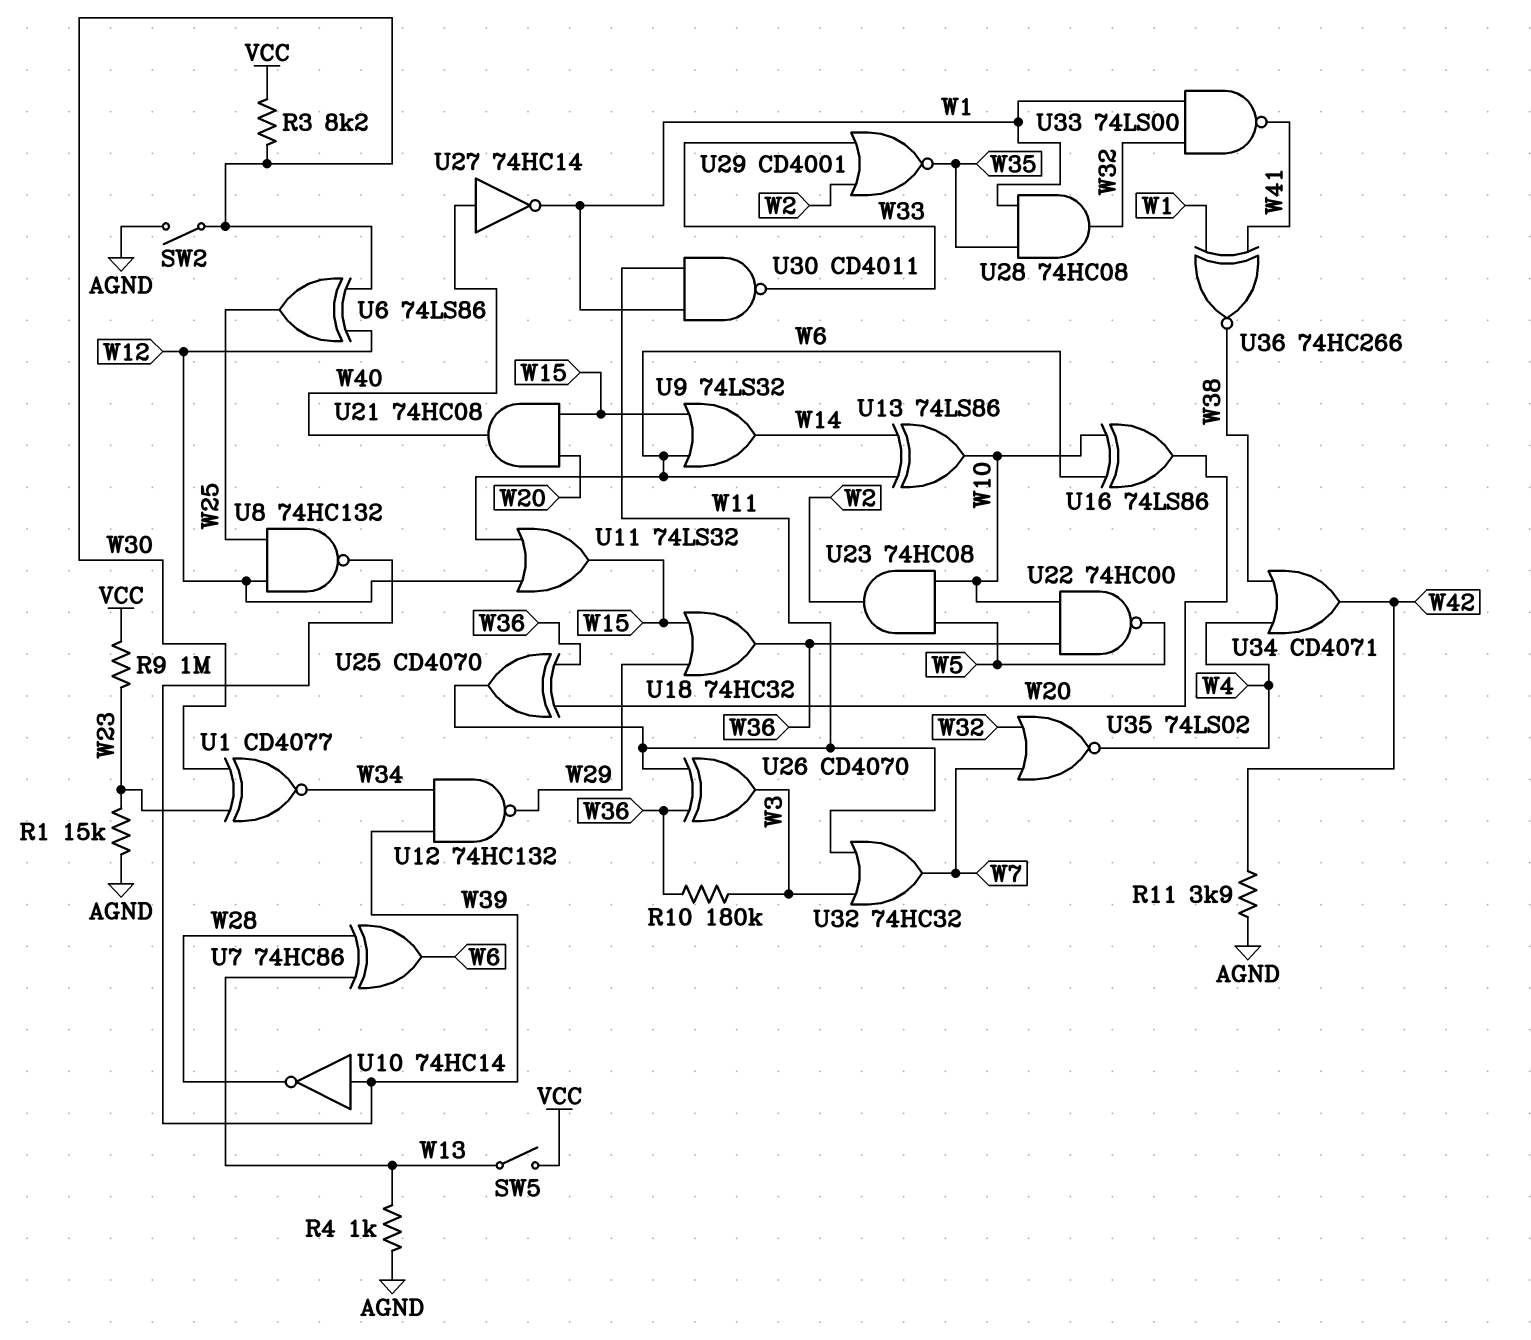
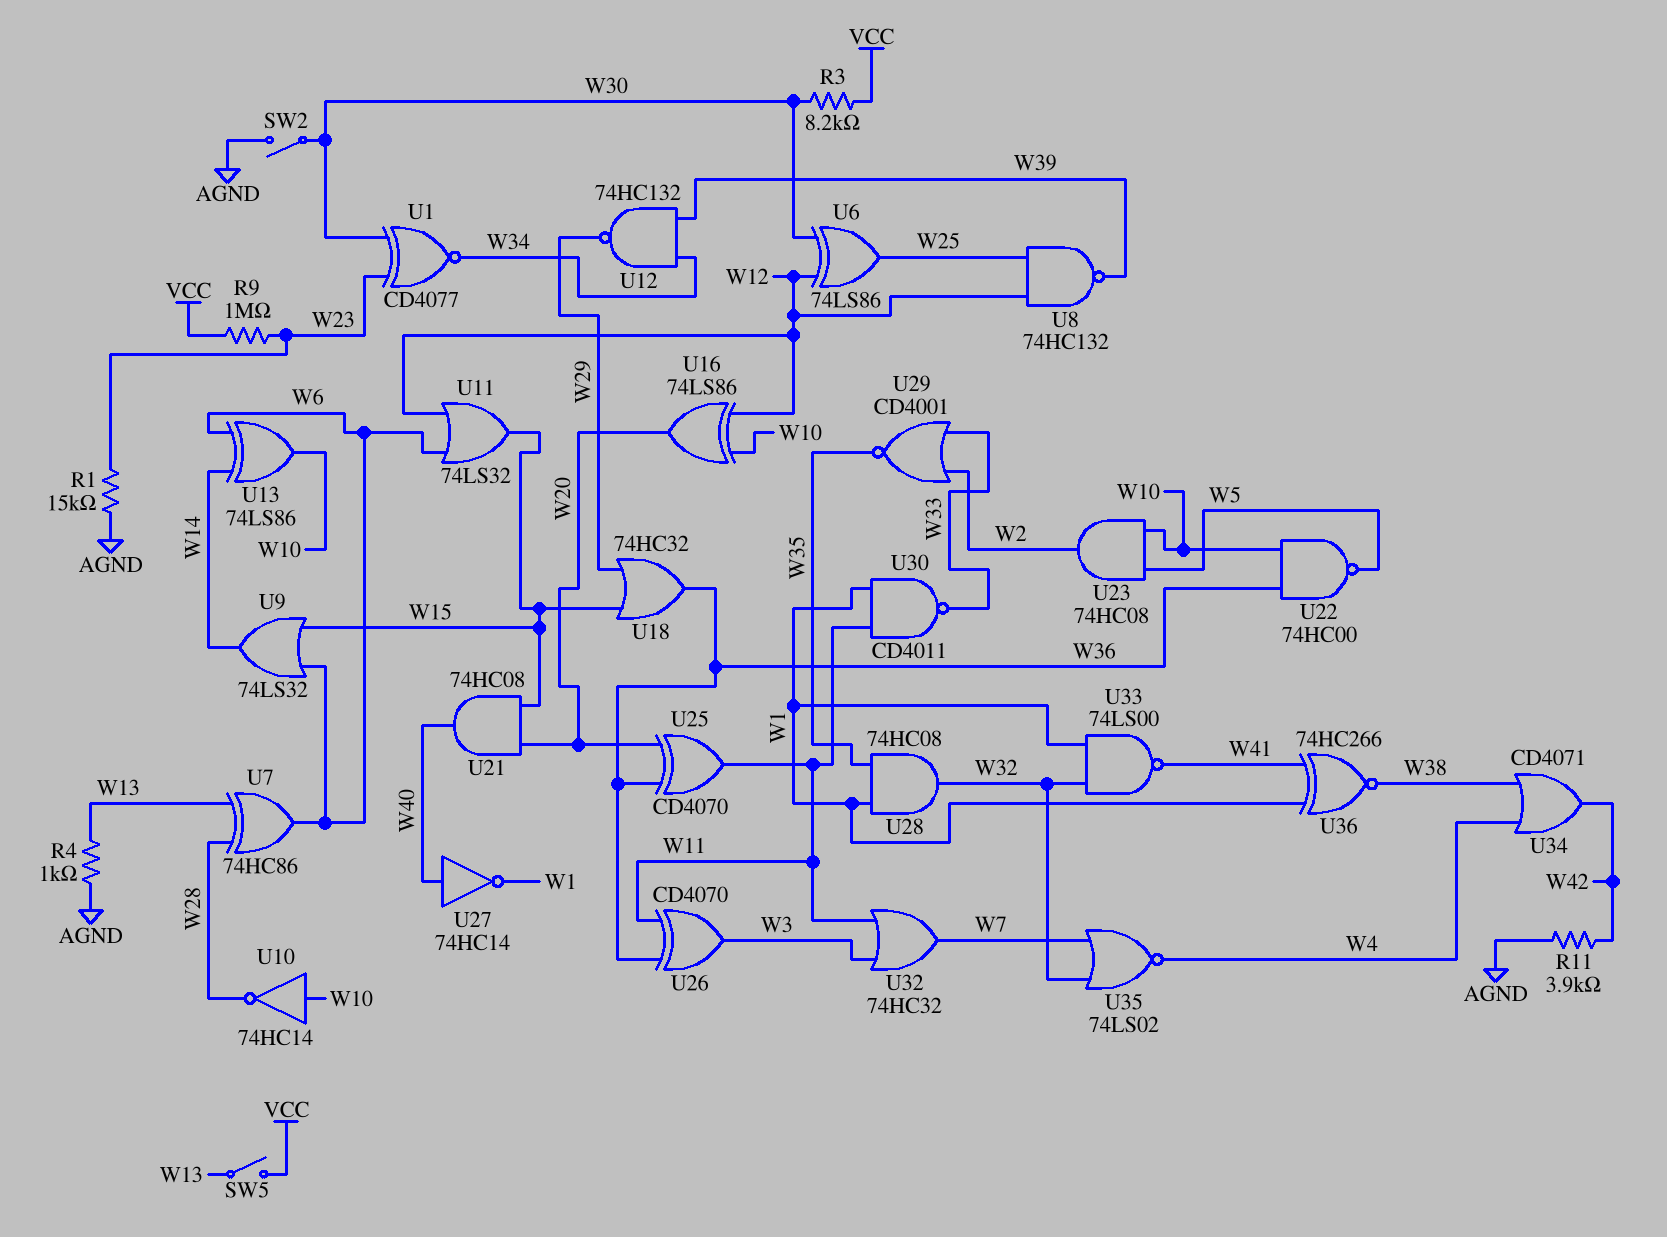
R10: 180k (W3, W36) -> none
U10: NOT 74HC14 (in W39, out W28) -> NOT 74HC14 (in W10, out W28)
U16: XOR 74LS86 (in W6, in W10, out W20) -> XOR 74LS86 (in W10, in W12, out W20)

